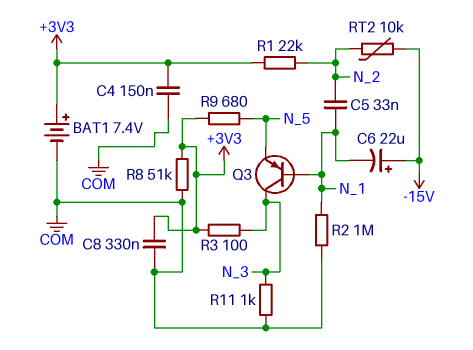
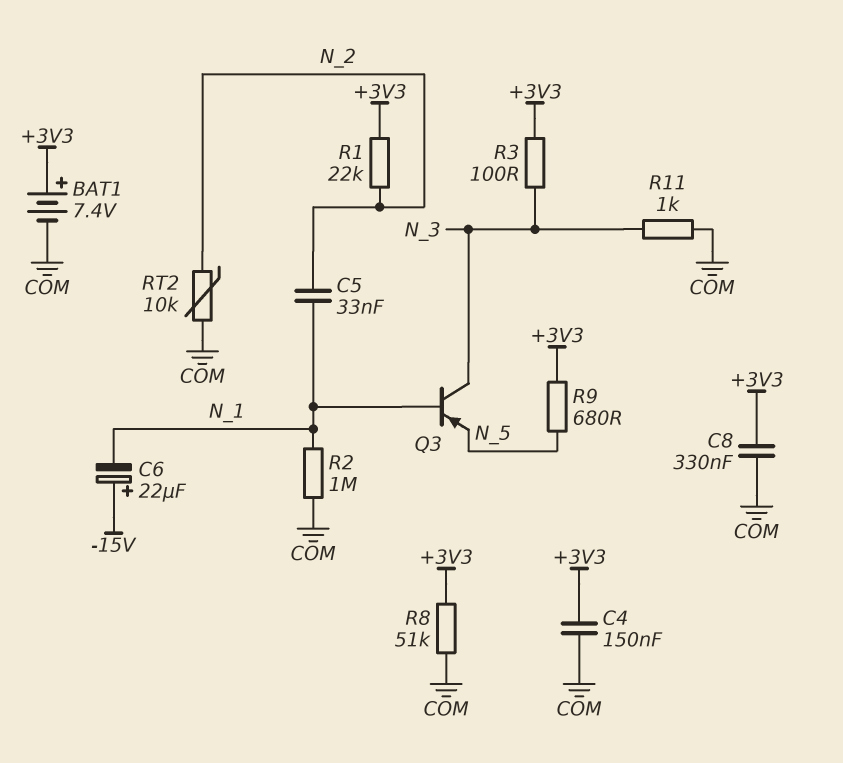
RT2: 10k (-15V, N_2) -> 10k (COM, N_2)

